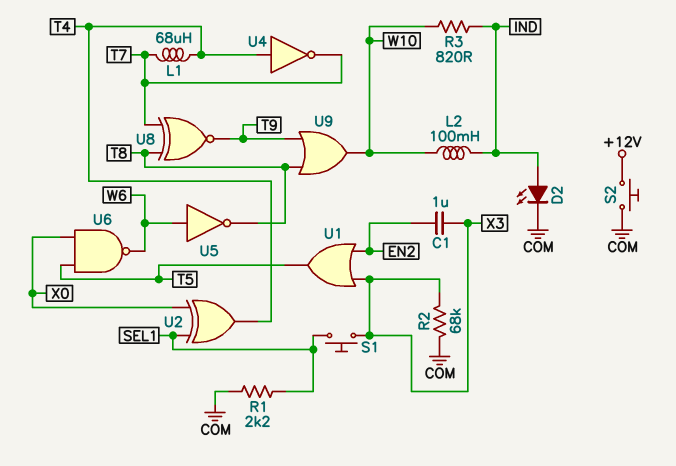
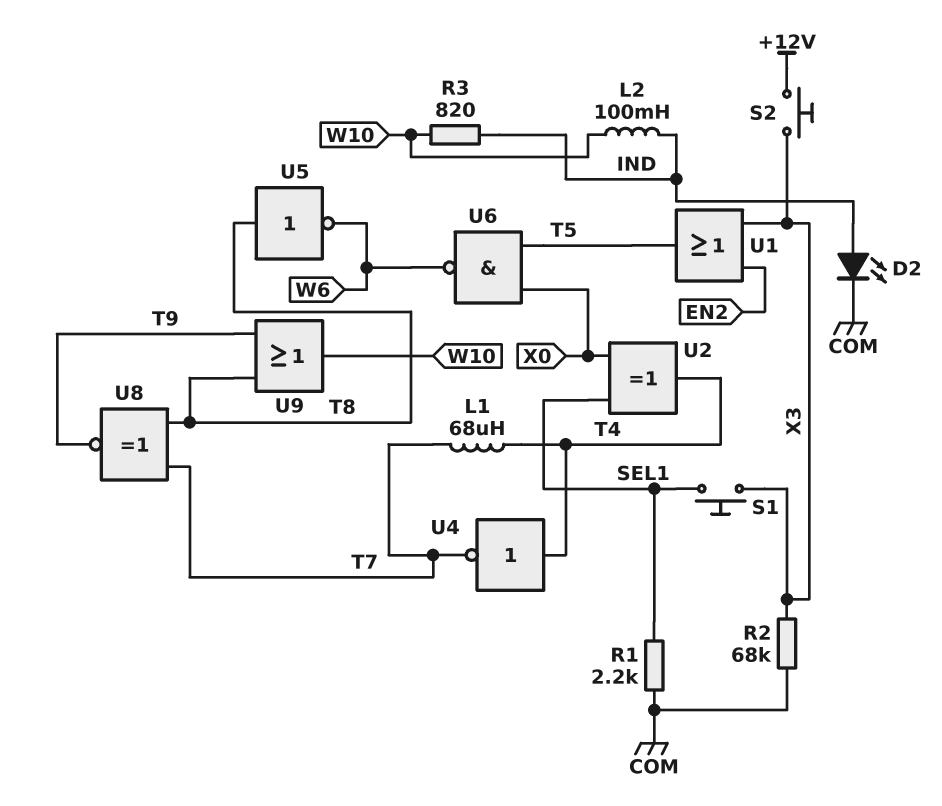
C1: 1uF (EN2, X3) -> none
S2: button (+12V, COM) -> button (+12V, X3)
U5: NOT (in W6, out T8) -> NOT (in T8, out W6)

